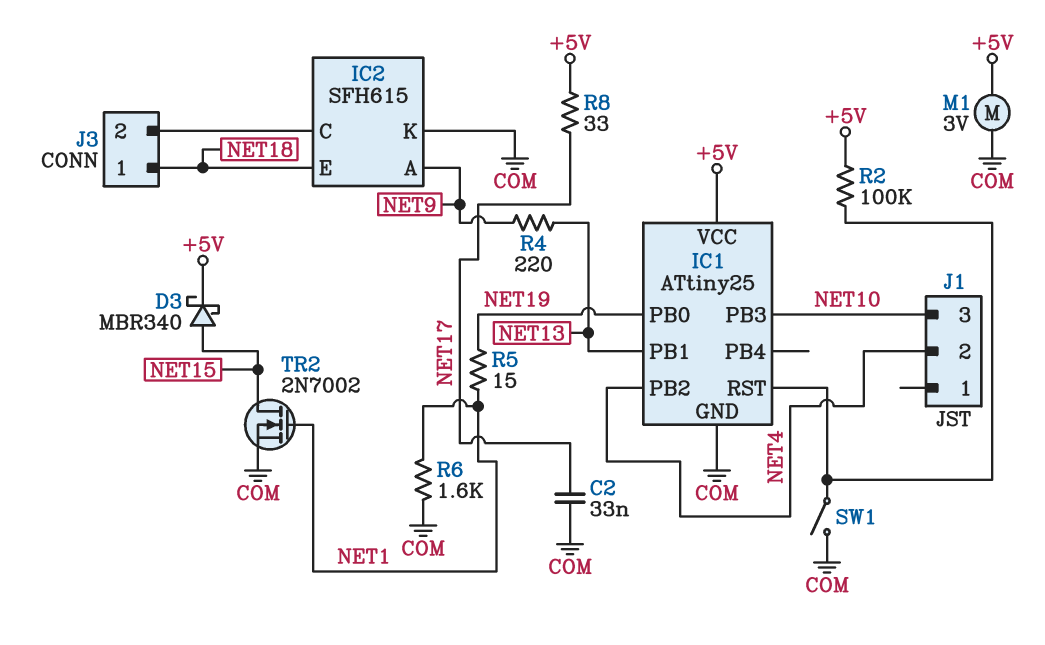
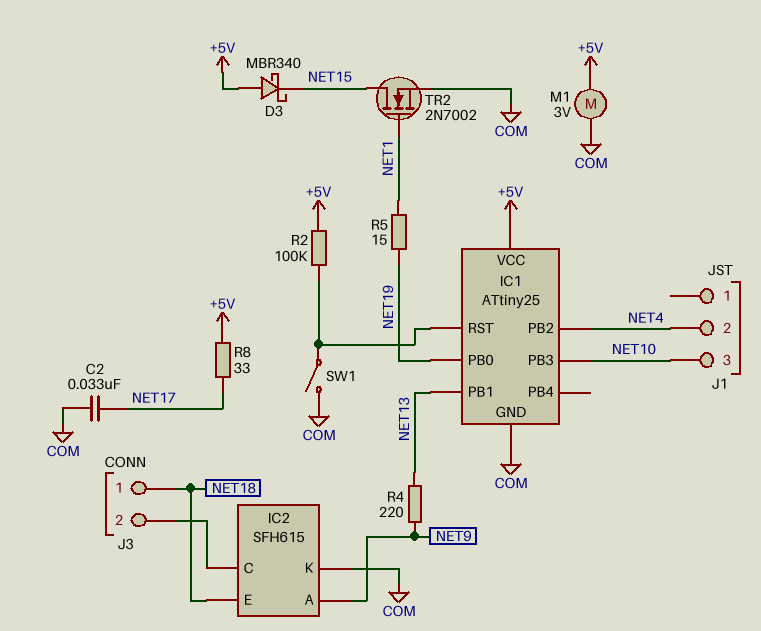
D3: schottky MBR340 (A NET15, K +5V) -> schottky MBR340 (A +5V, K NET15)
R6: 1.6k (COM, NET1) -> none

